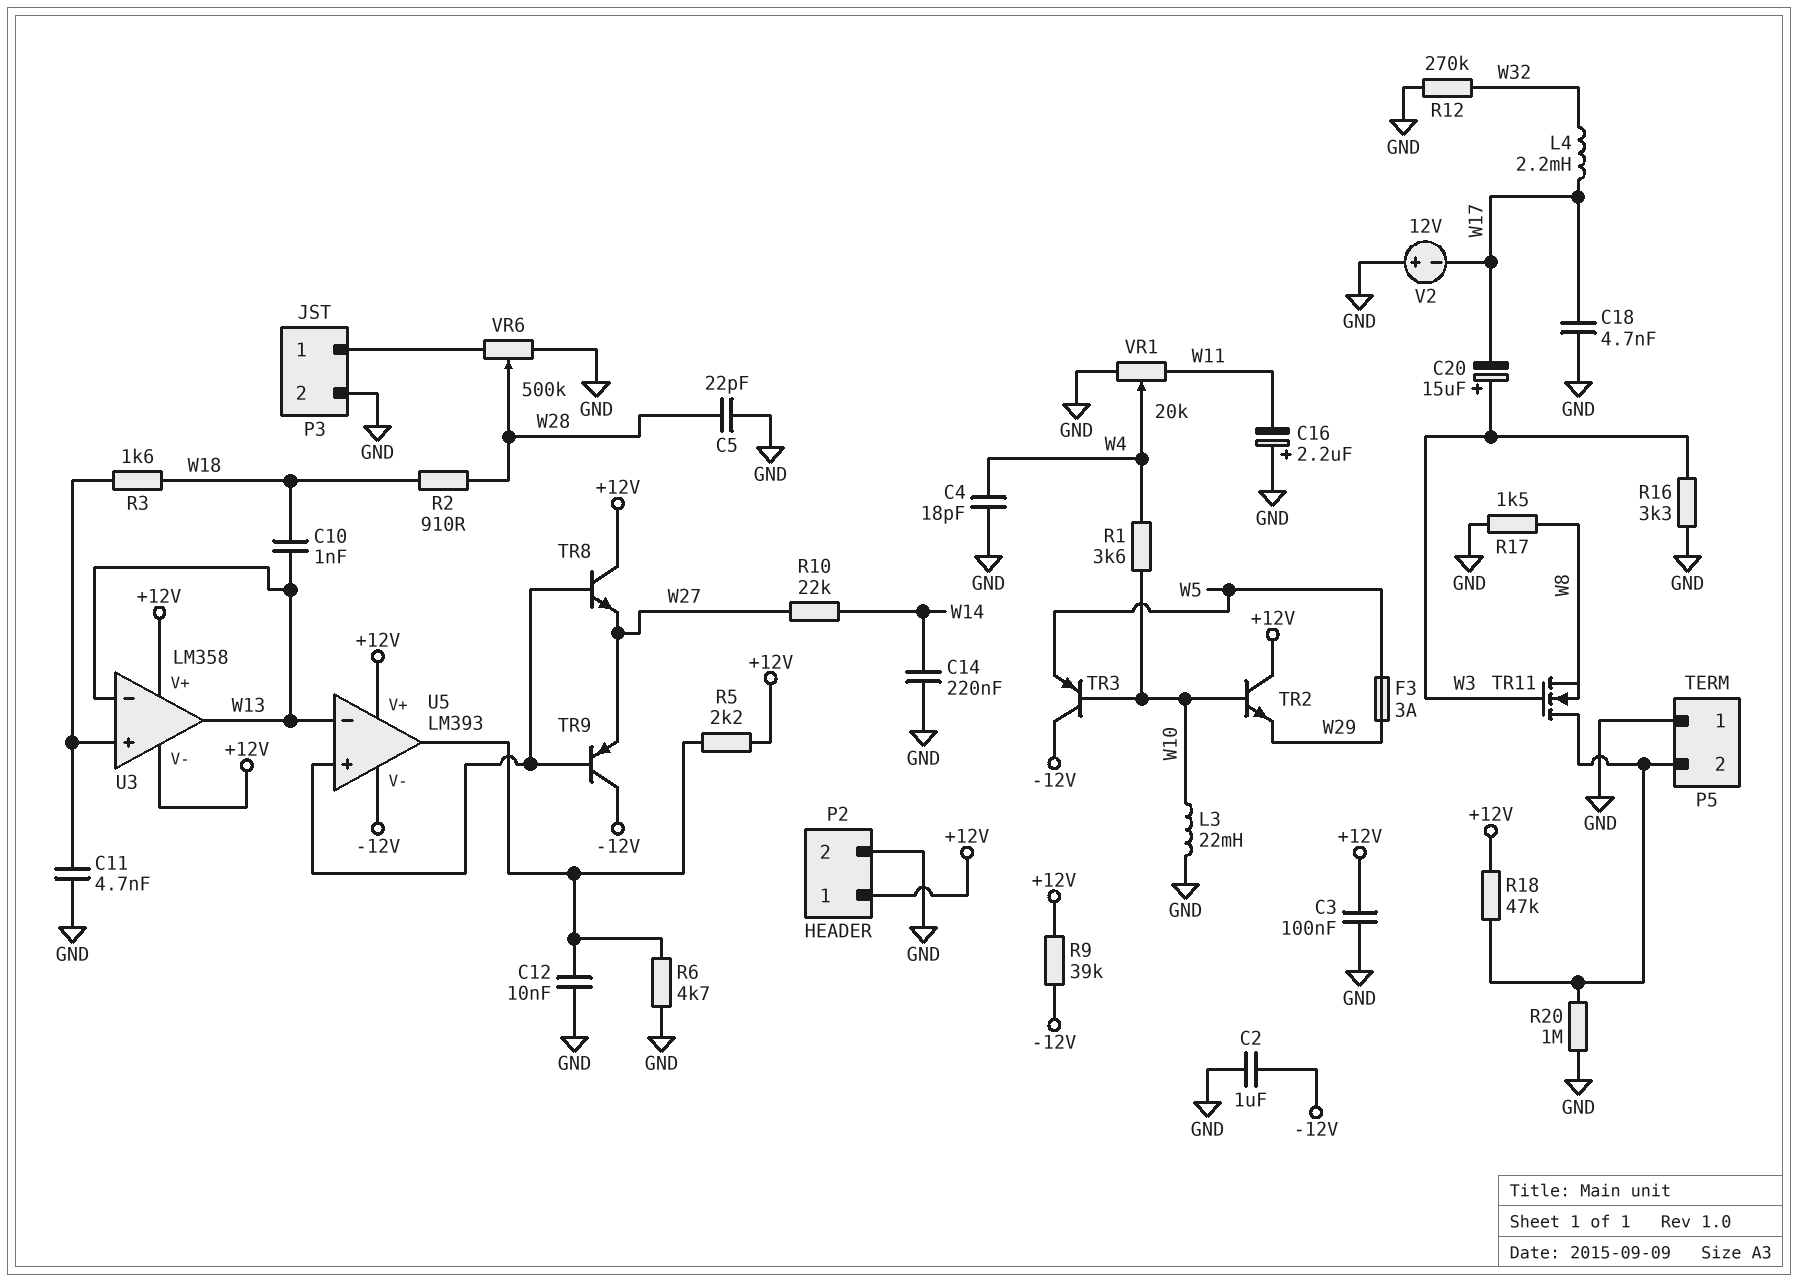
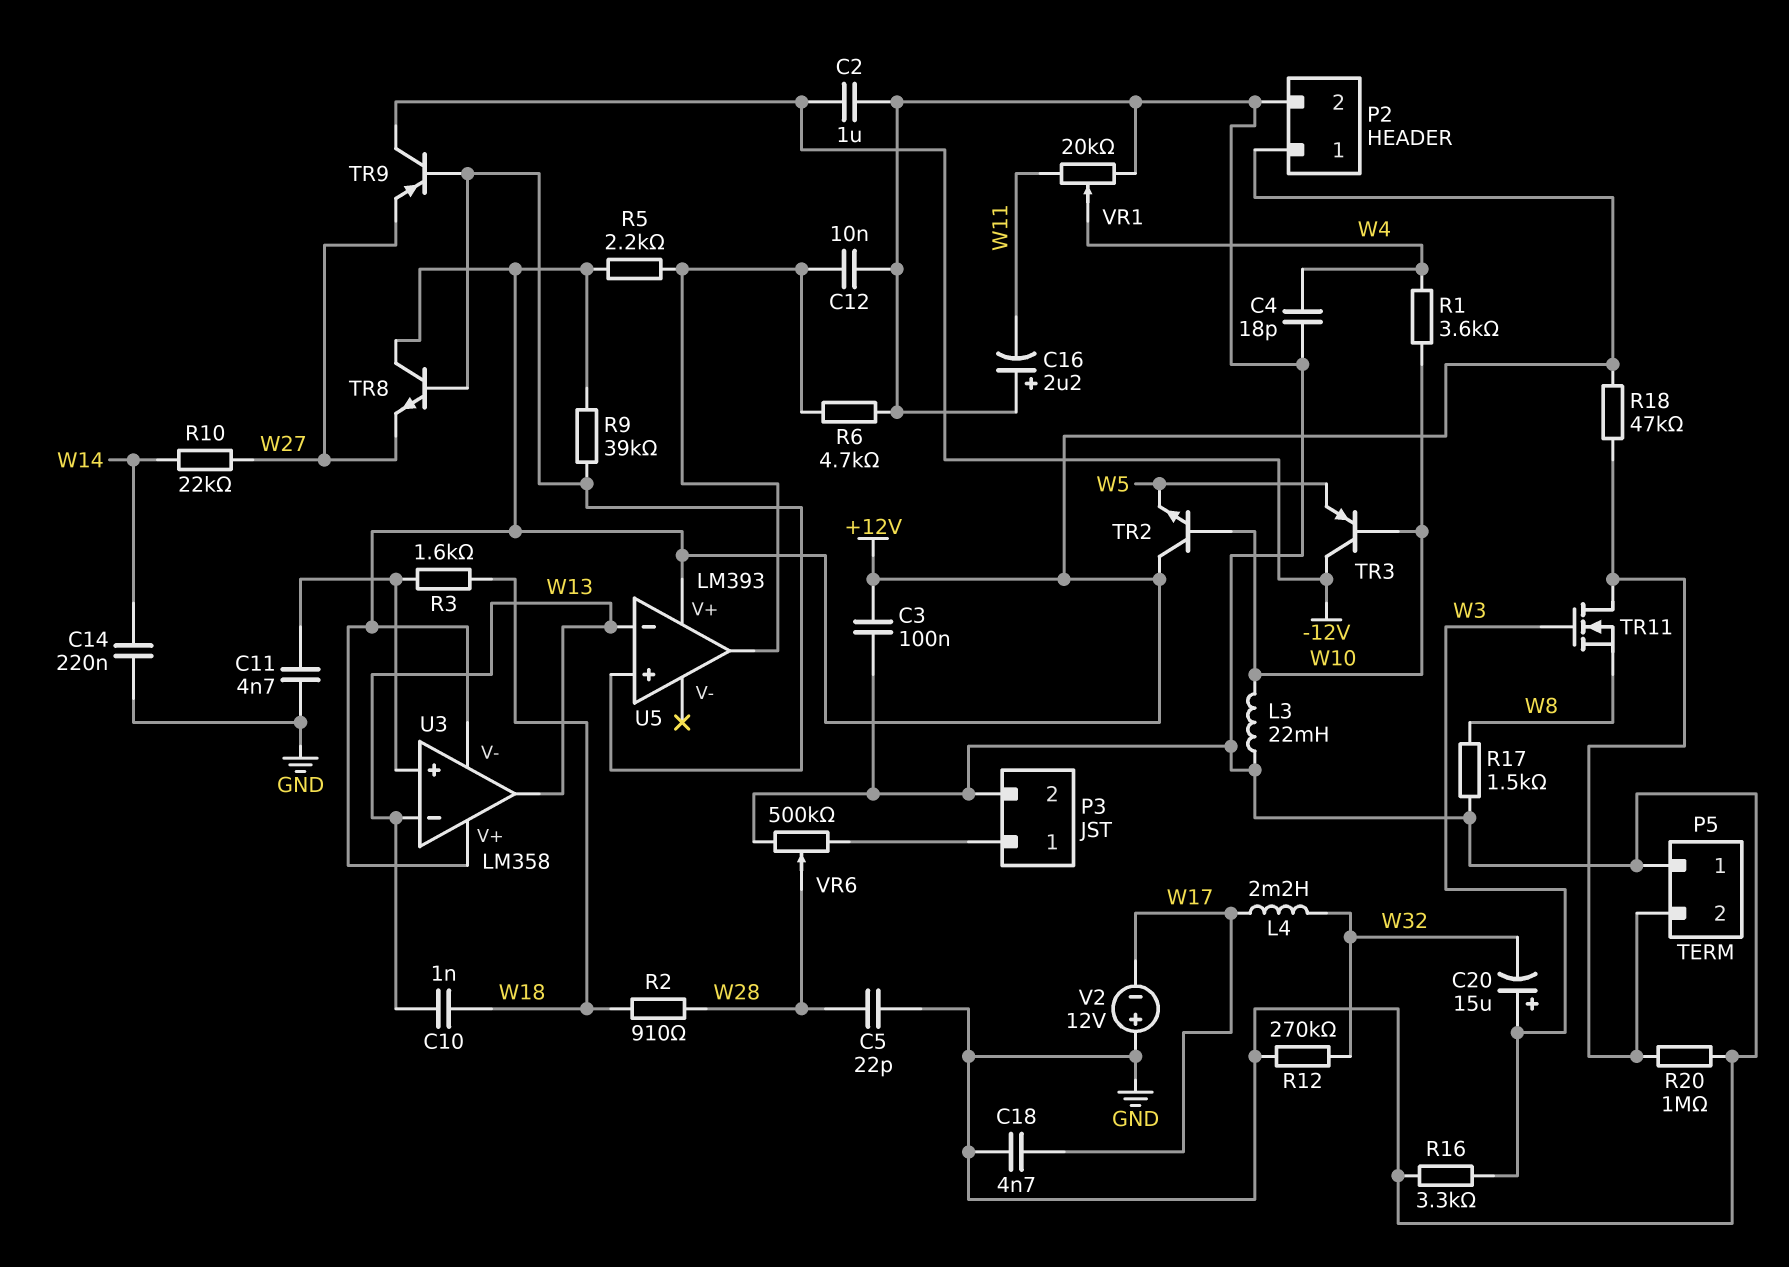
C20: 15uF (plus W3, minus W17) -> 15uF (plus W3, minus W32)
F3: 3A (W5, W29) -> none
R9: 39k (+12V, -12V) -> 39k (+12V, U5/in+)
TR2: NPN (B W10, C +12V, E W29) -> NPN (B W10, C +12V, E W5)
U5 pin V-: -12V -> none

